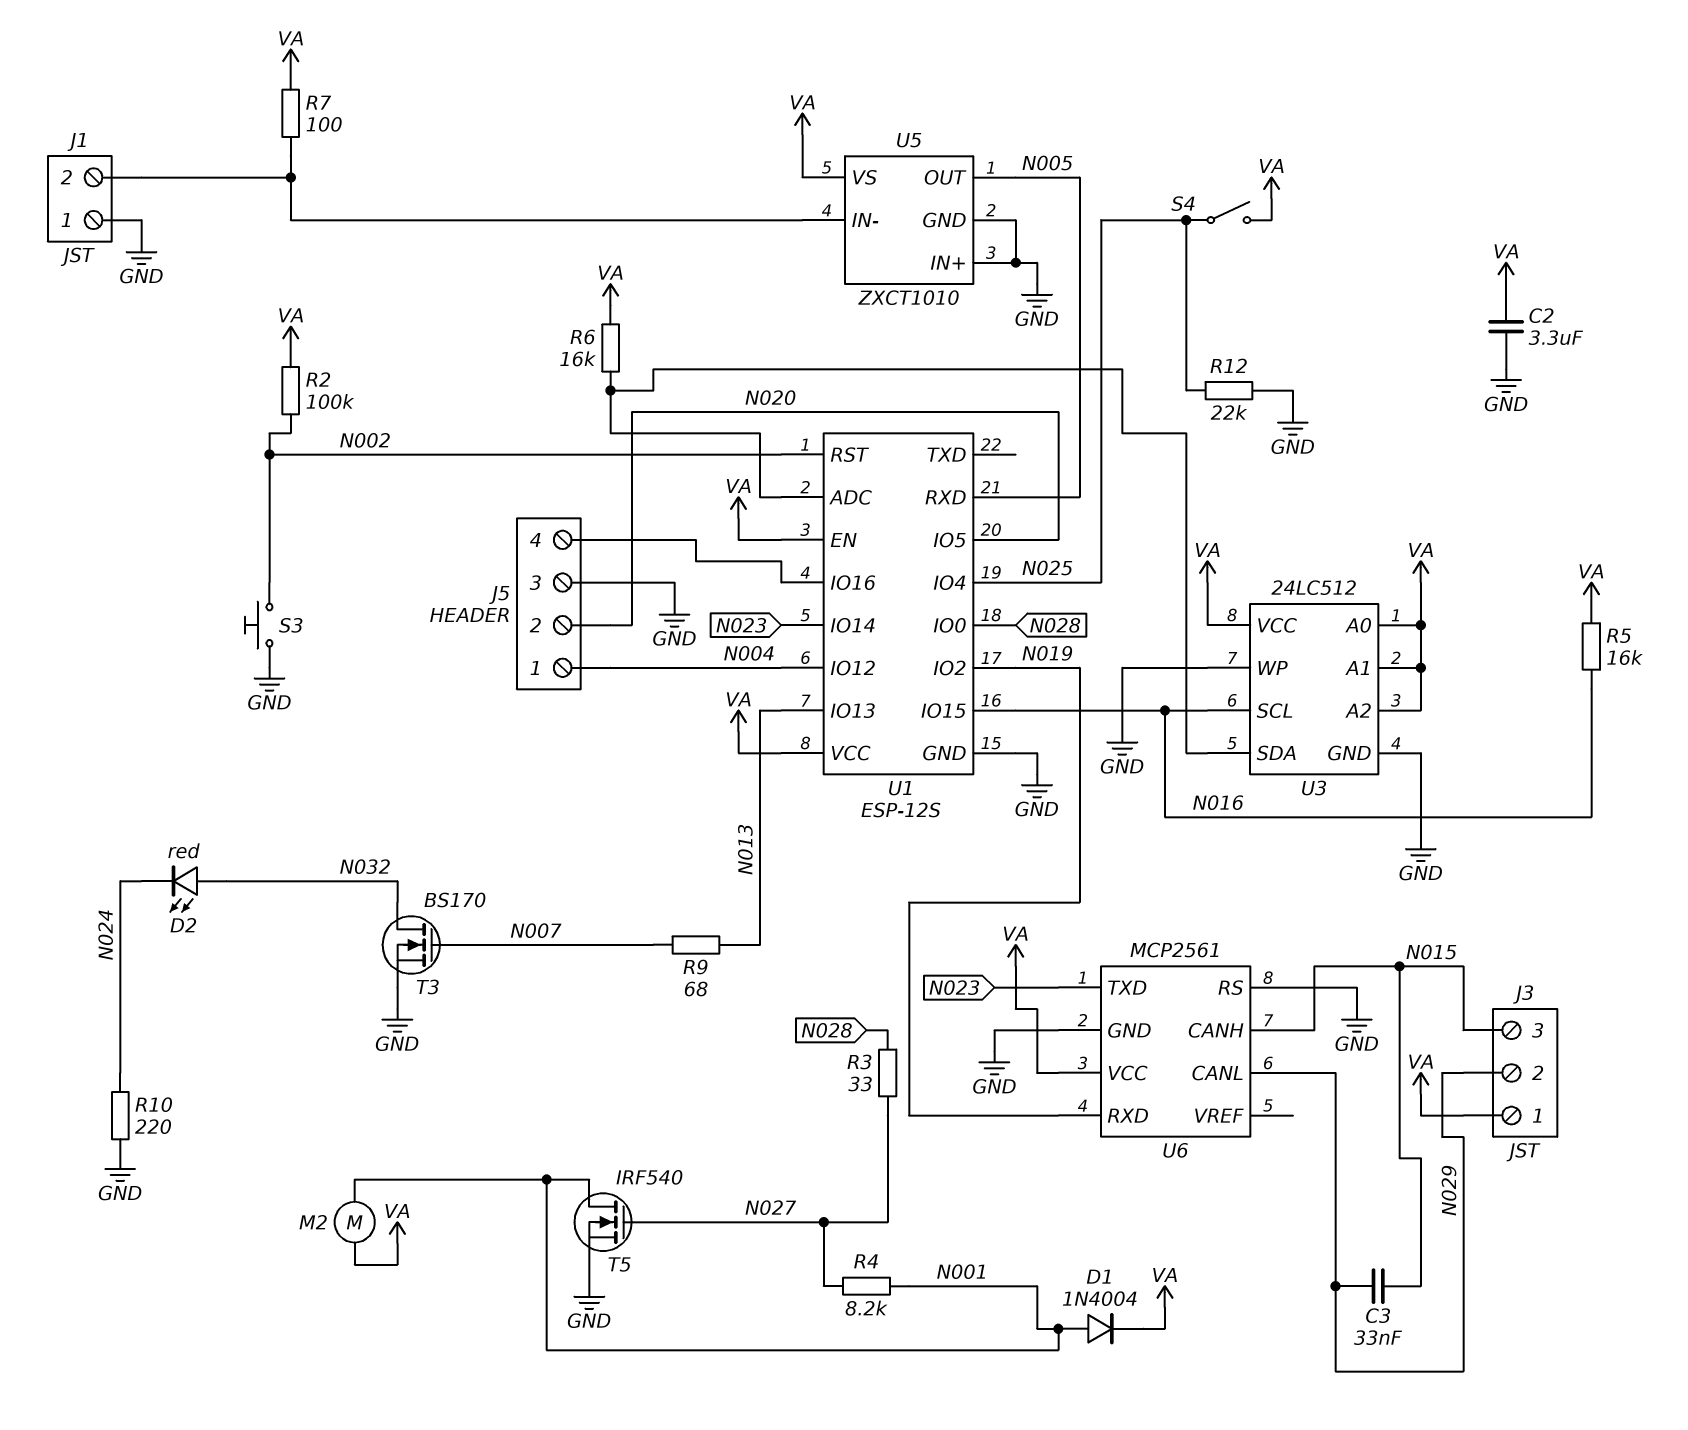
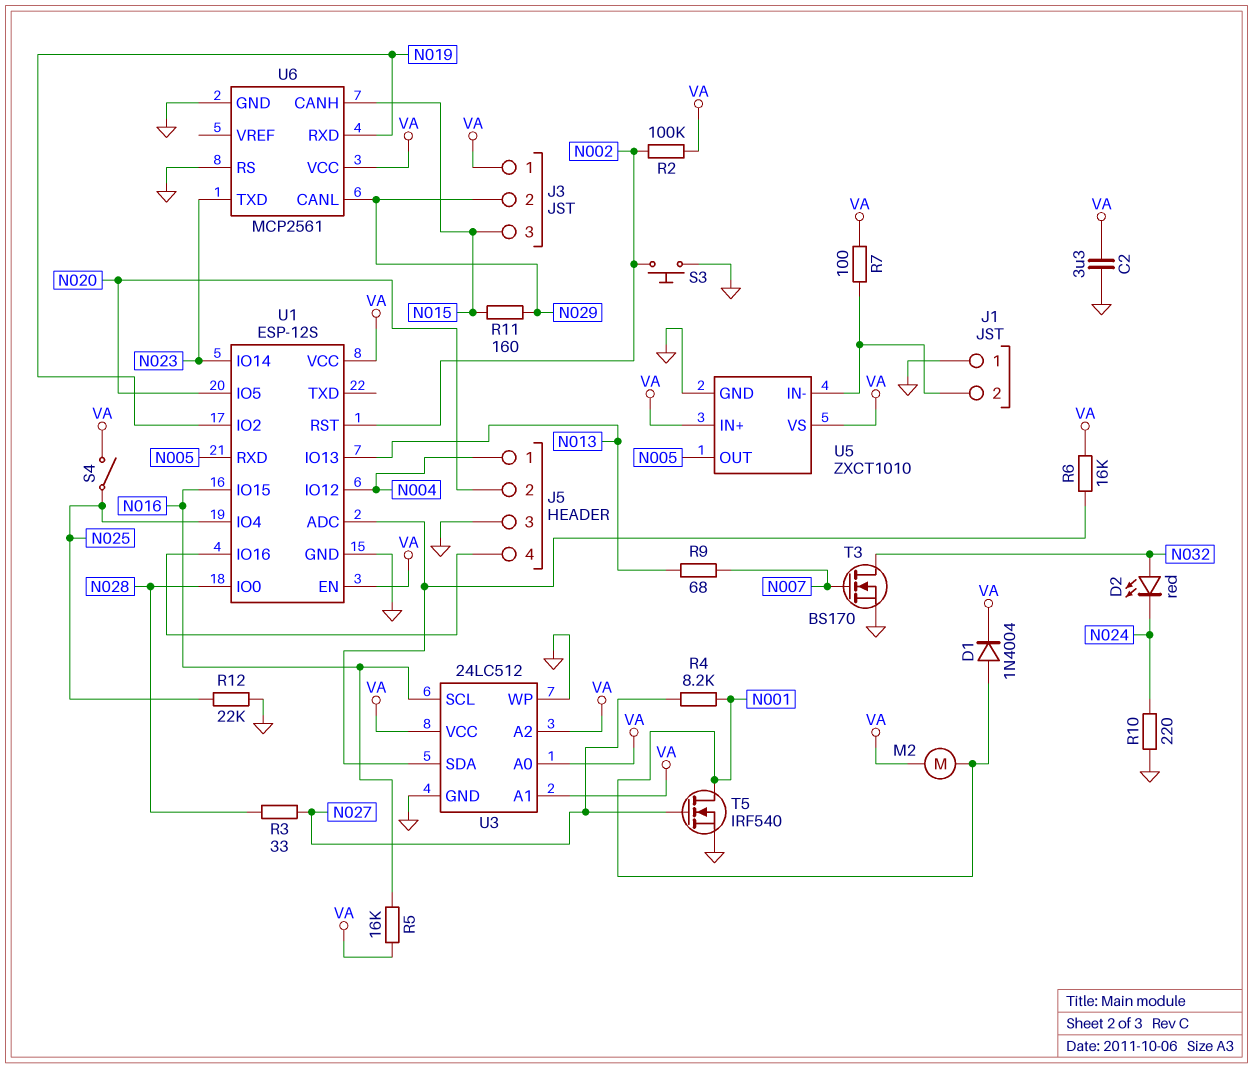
C3: 33nF (N015, N029) -> none
R11: none -> 160 (N015, N029)
U5 pin IN+: GND -> VA

